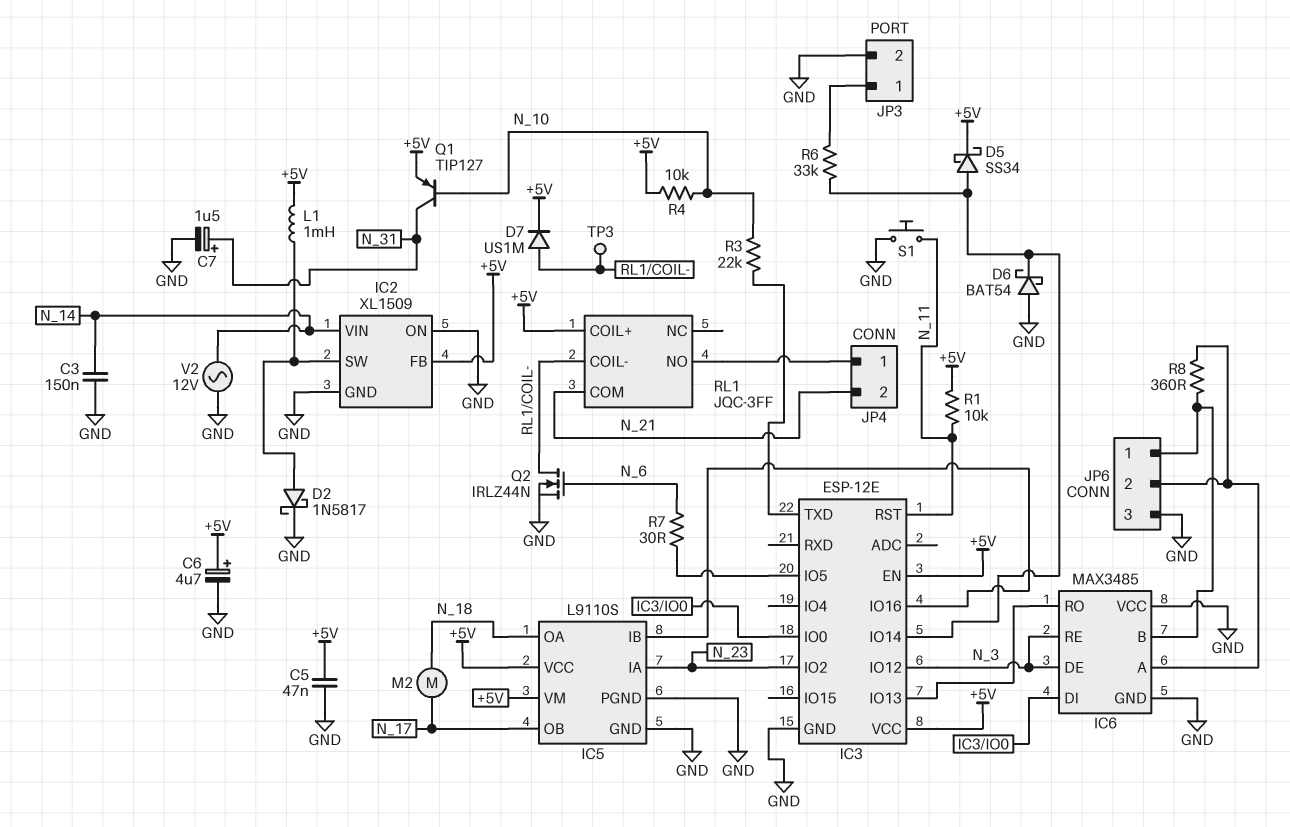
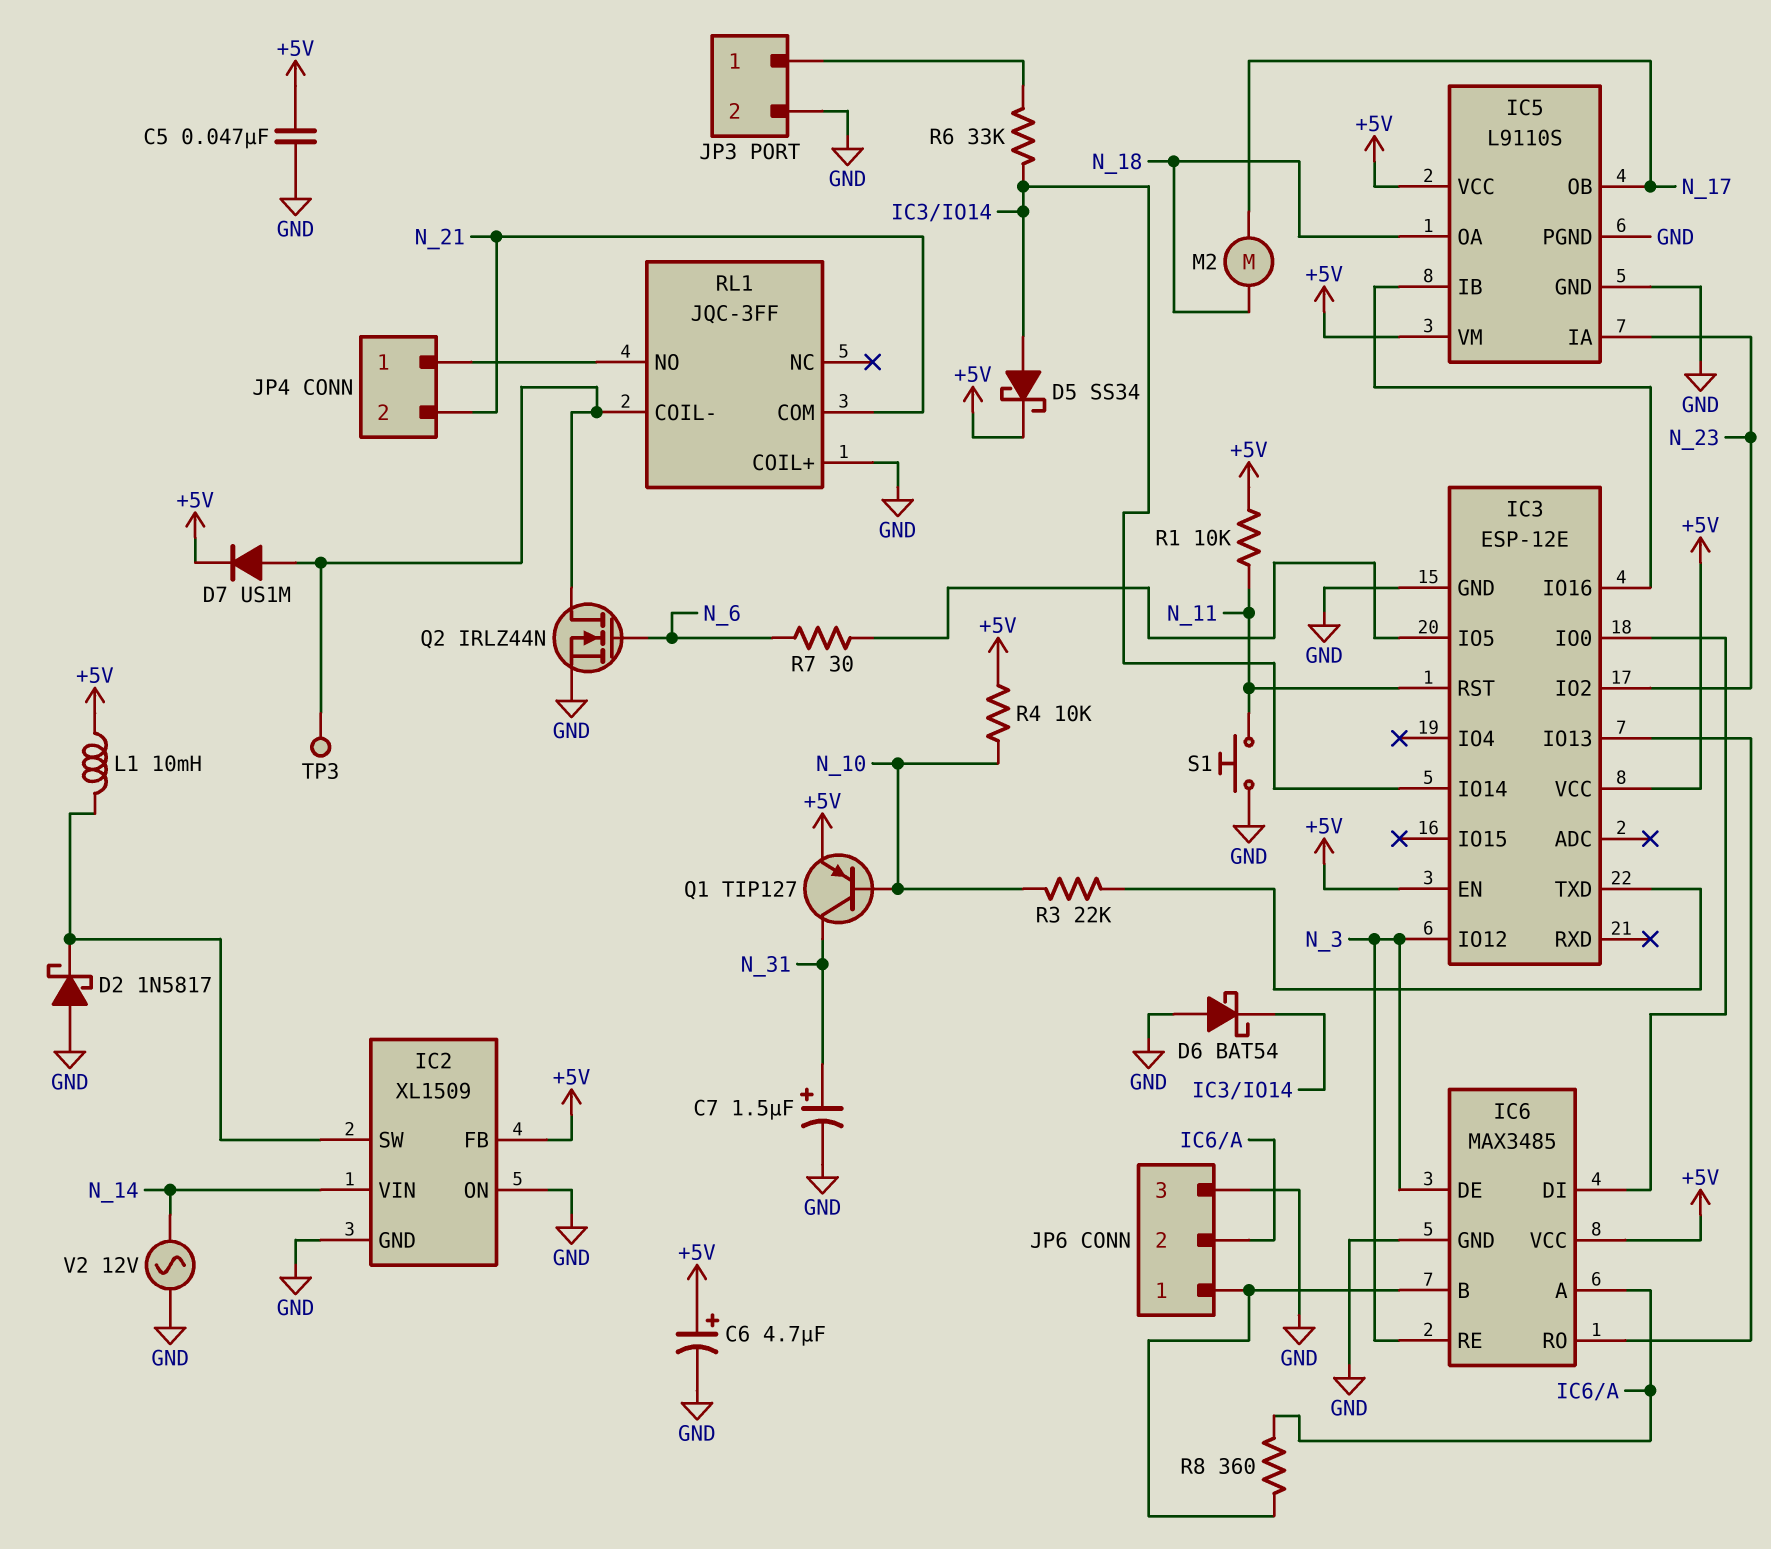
C3: 150nF (GND, N_14) -> none
D2: schottky 1N5817 (A IC2/SW, K GND) -> schottky 1N5817 (A GND, K IC2/SW)
IC6 pin VCC: GND -> +5V
L1: 1mH (+5V, IC2/SW) -> 10mH (+5V, IC2/SW)
RL1 pin COIL+: +5V -> GND

